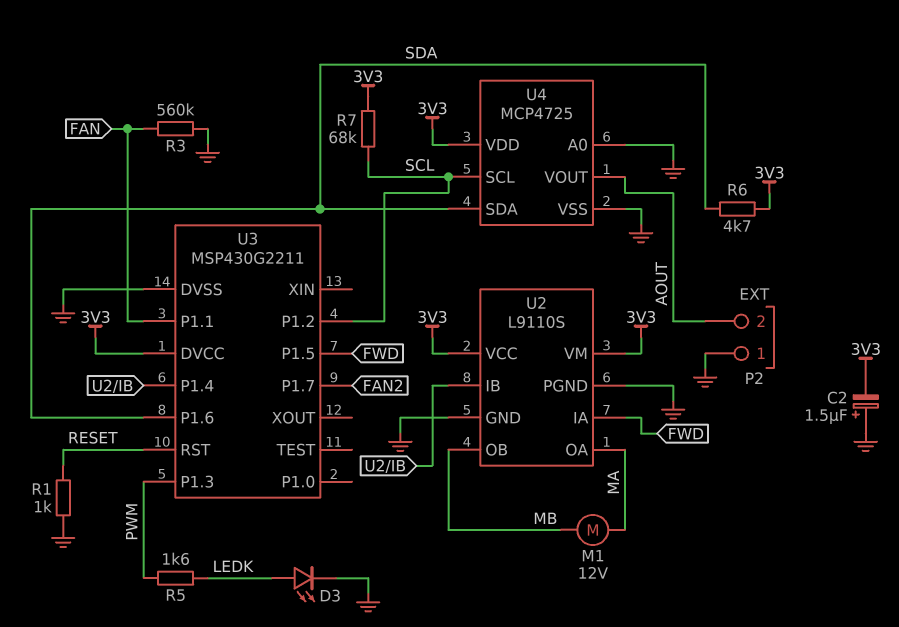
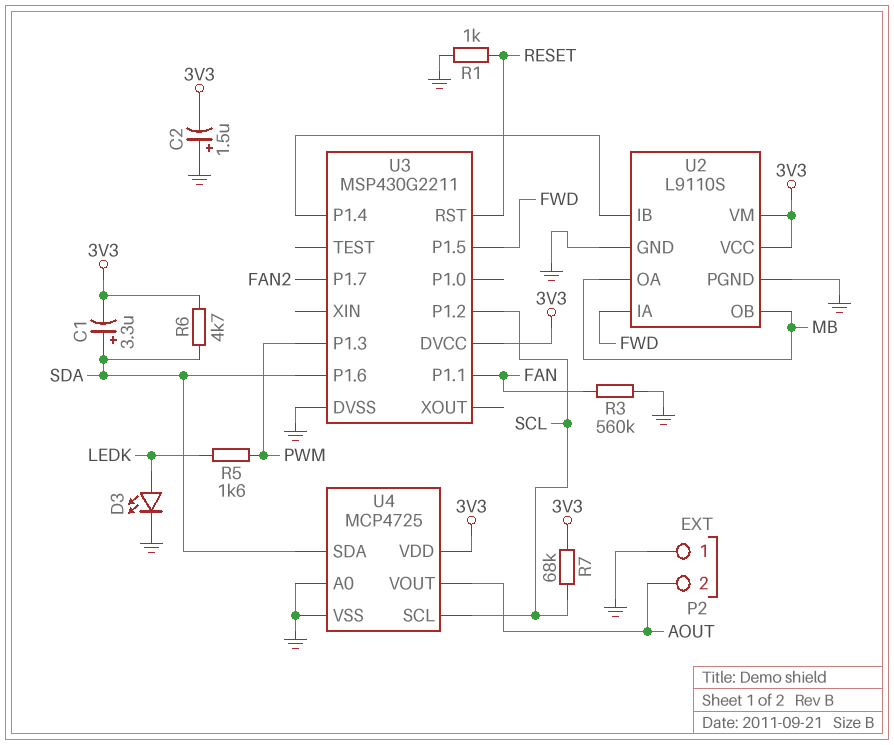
C1: none -> 3.3uF (plus SDA, minus 3V3)
M1: motor 12V (MA, MB) -> none
U2 pin OA: MA -> MB

